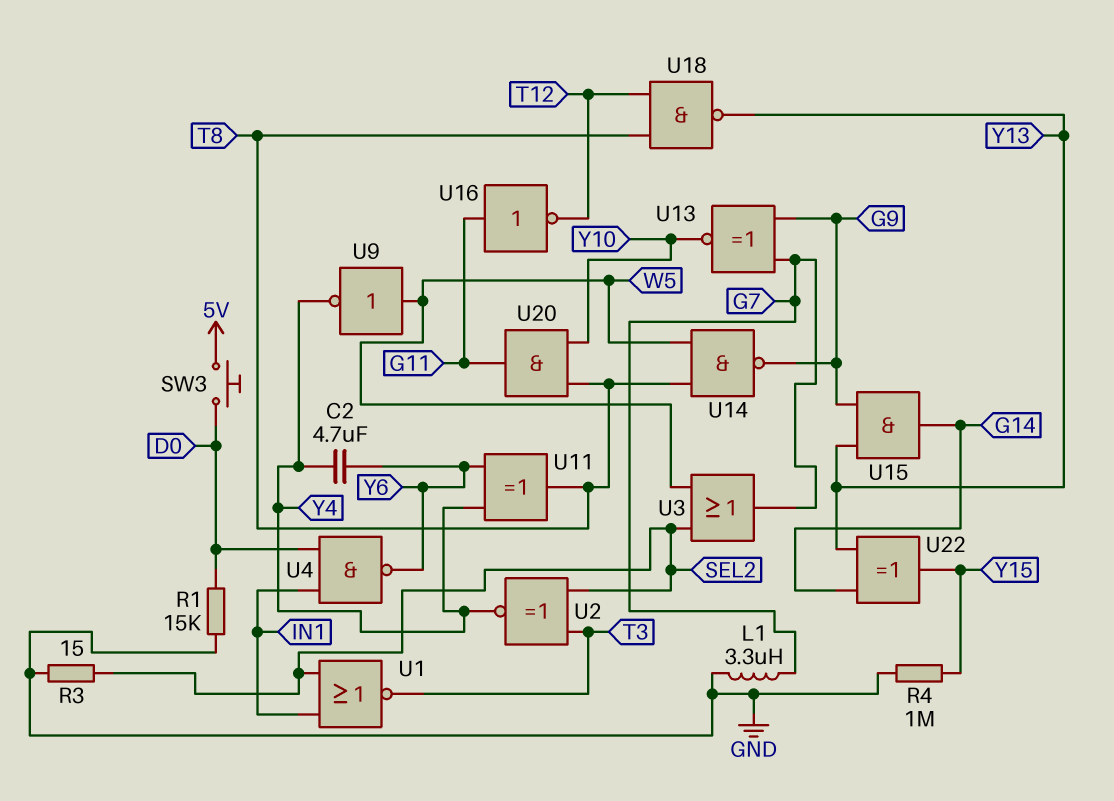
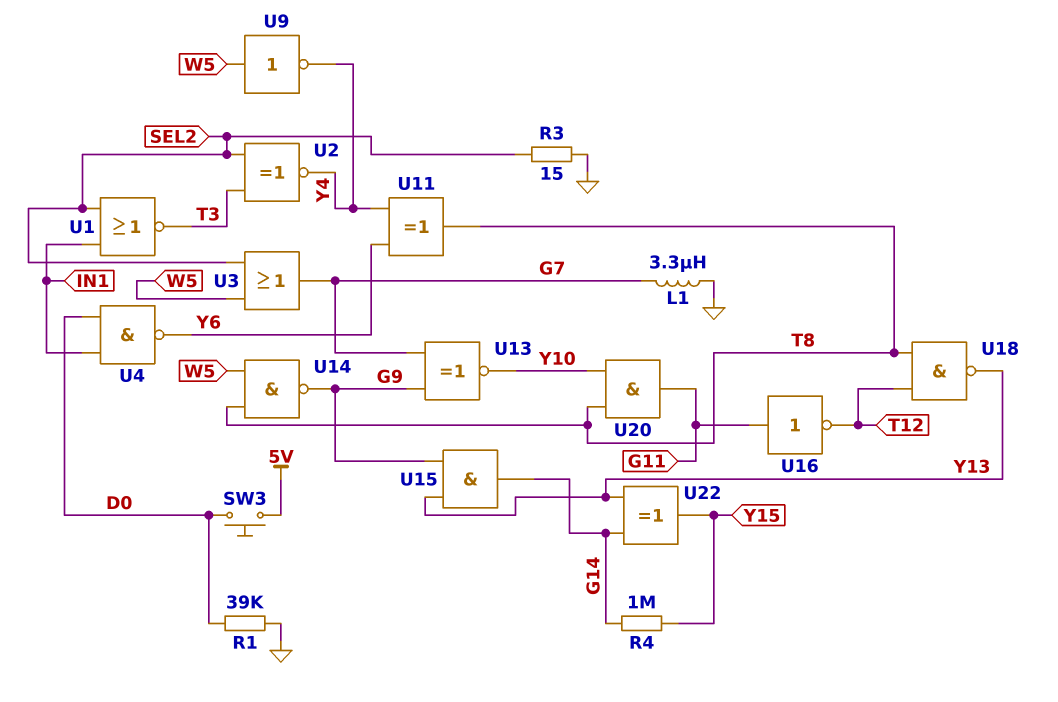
C2: 4.7uF (Y4, Y6) -> none
R1: 15k (D0, GND) -> 39k (D0, GND)
R4: 1M (GND, Y15) -> 1M (G14, Y15)

